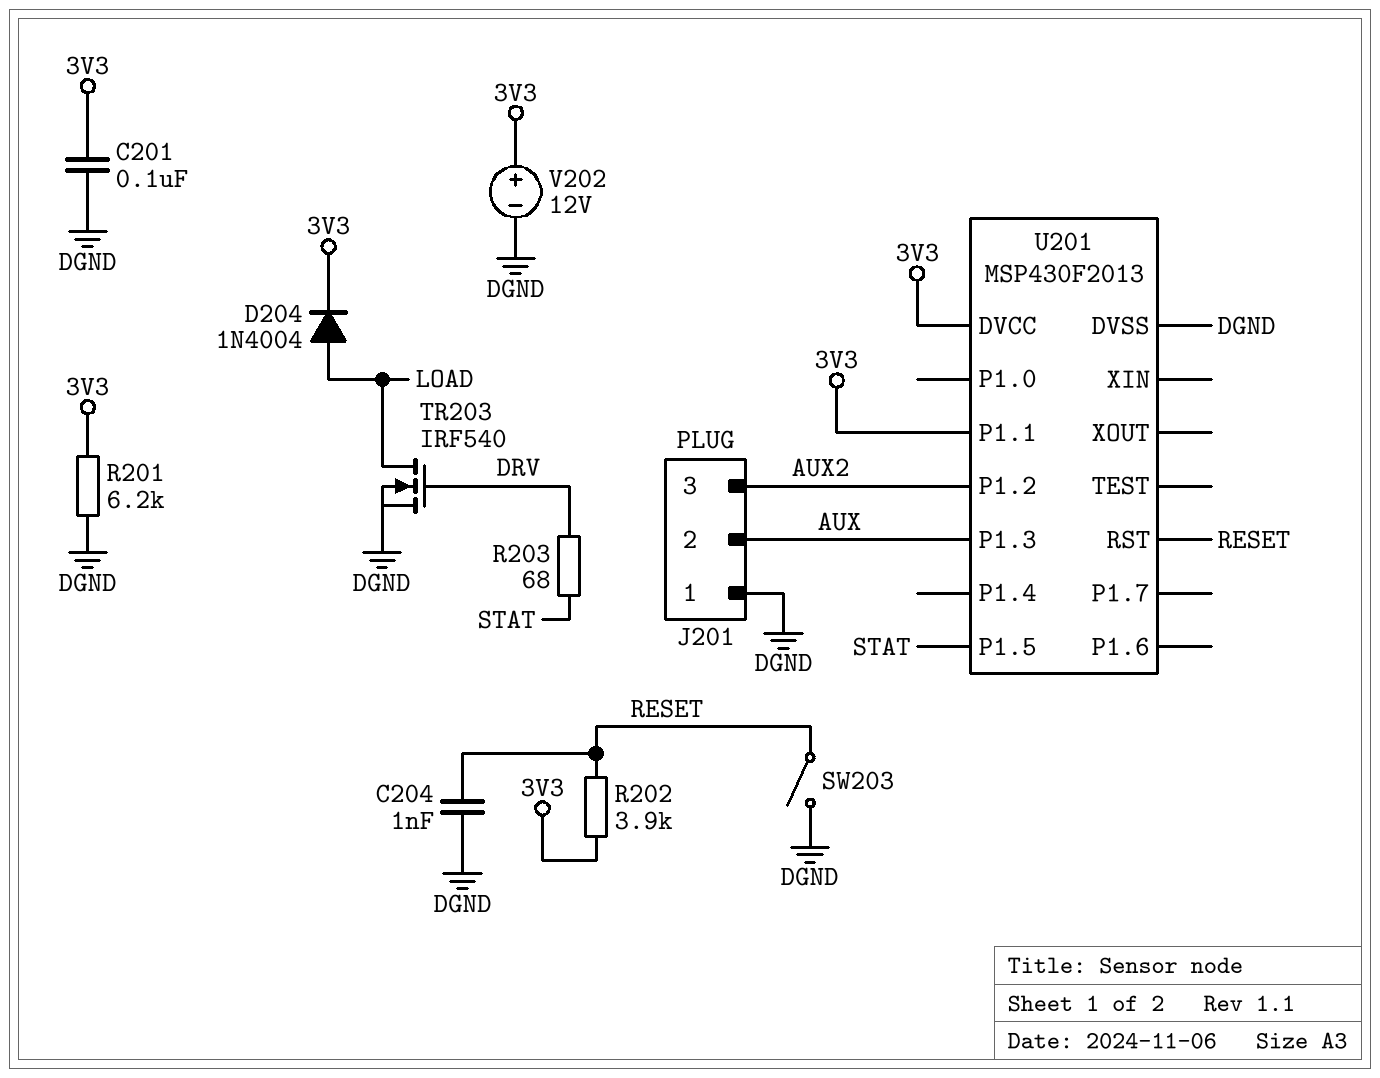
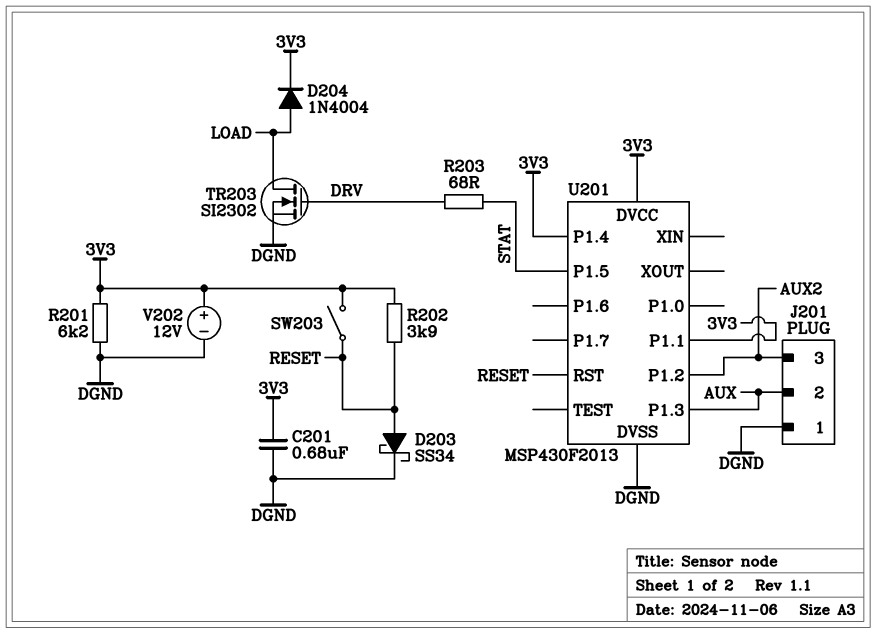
C201: 100nF (3V3, DGND) -> 680nF (3V3, DGND)
C204: 1nF (DGND, RESET) -> none
D203: none -> schottky SS34 (A RESET, K DGND)
SW203: switch (DGND, RESET) -> switch (3V3, RESET)
TR203: NMOS IRF540 (G DRV, D LOAD, S DGND) -> NMOS SI2302 (G DRV, D LOAD, S DGND)
U201 pin P1.4: none -> 3V3

